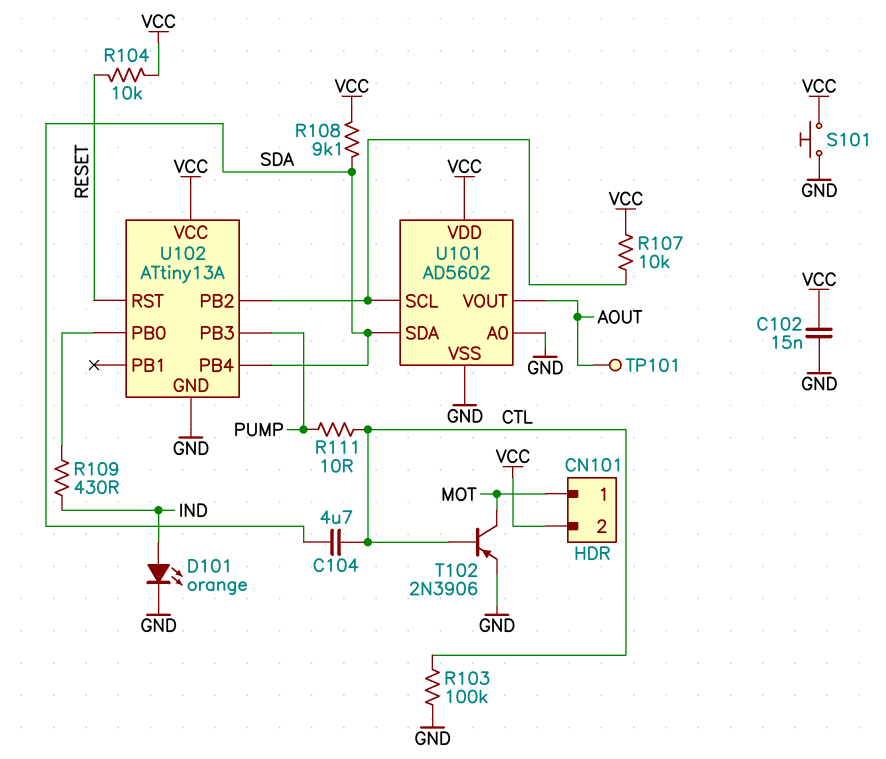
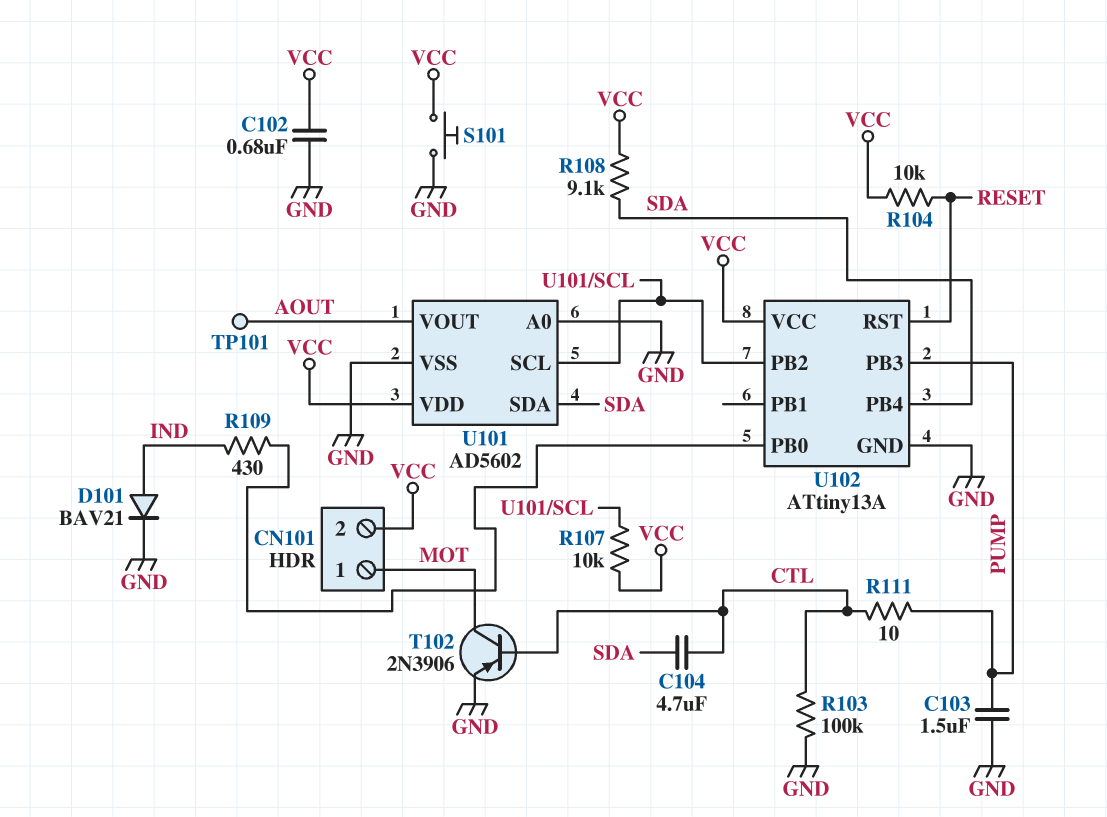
C102: 15nF (GND, VCC) -> 680nF (GND, VCC)
C103: none -> 1.5uF (GND, PUMP)
D101: LED orange (A IND, K GND) -> diode BAV21 (A IND, K GND)

